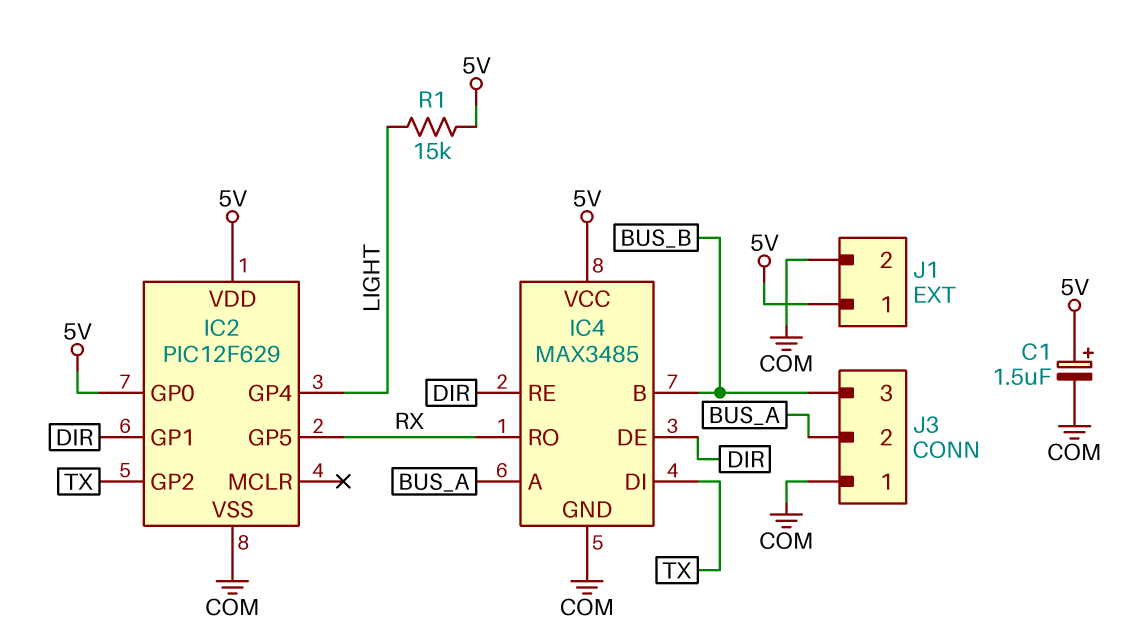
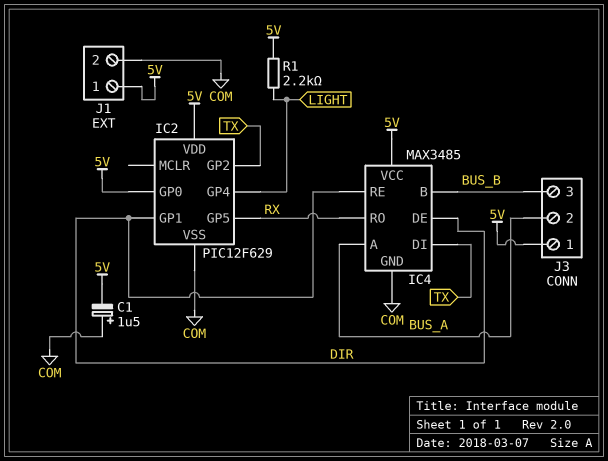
C1: 1.5uF (plus 5V, minus COM) -> 1.5uF (plus COM, minus 5V)
J3 pin 1: COM -> 5V
R1: 15k (5V, LIGHT) -> 2.2k (5V, LIGHT)

